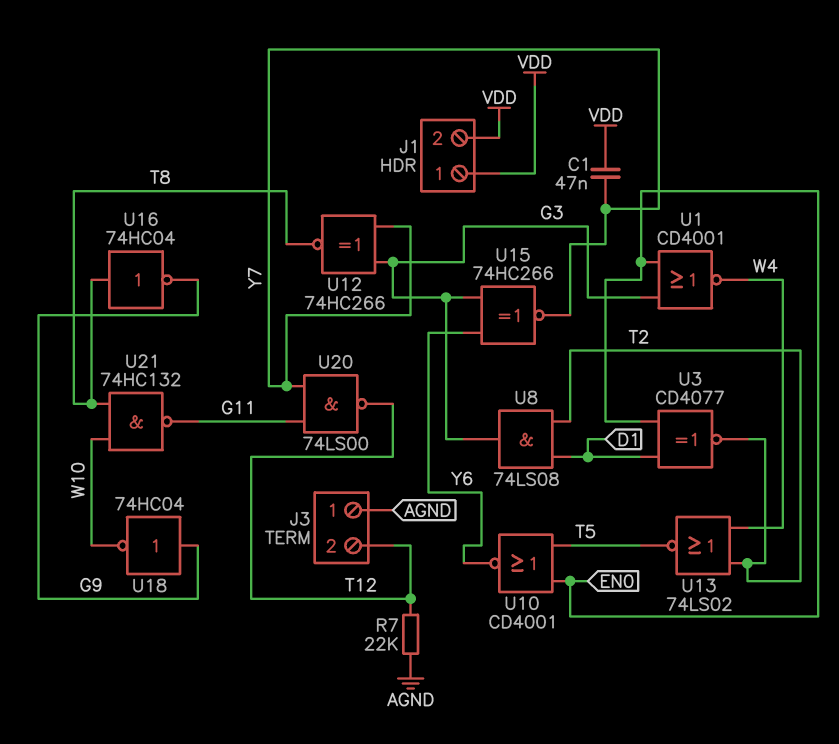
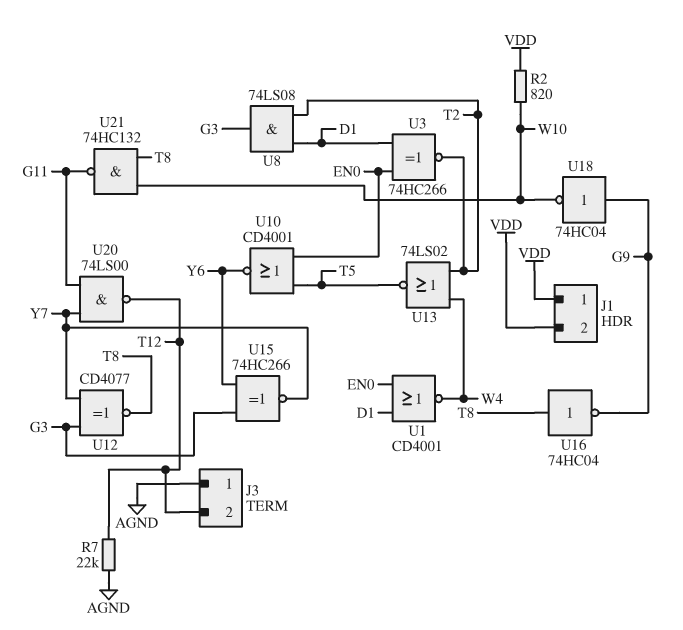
C1: 47nF (VDD, Y7) -> none
R2: none -> 820 (VDD, W10)
U1: NOR CD4001 (in EN0, in G3, out W4) -> NOR CD4001 (in D1, in EN0, out W4)
U3: XNOR CD4077 (in D1, in EN0, out T2) -> XNOR 74HC266 (in D1, in EN0, out T2)
U12: XNOR 74HC266 (in G3, in Y7, out T8) -> XNOR CD4077 (in G3, in Y7, out T8)

